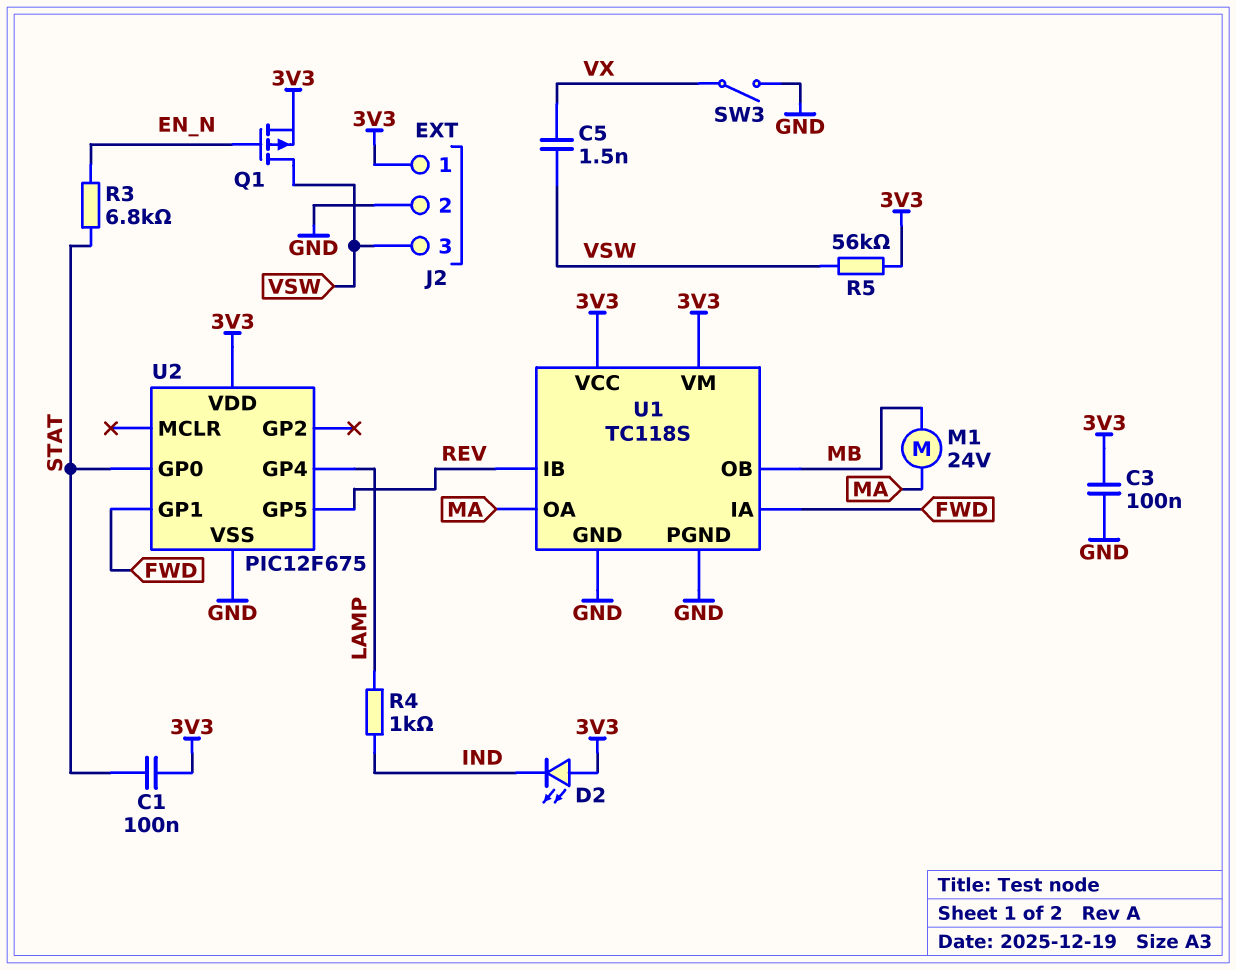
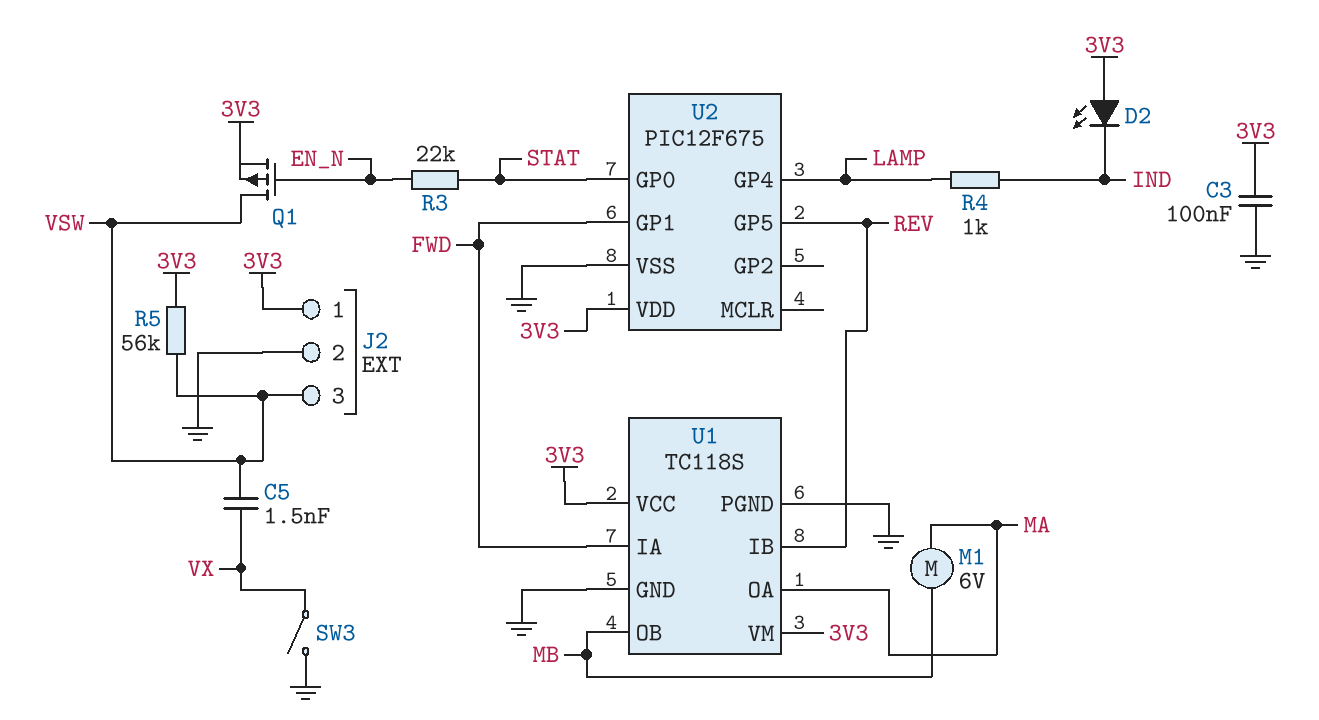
C1: 100nF (3V3, STAT) -> none
M1: motor 24V (MA, MB) -> motor 6V (MA, MB)
R3: 6.8k (EN_N, STAT) -> 22k (EN_N, STAT)

